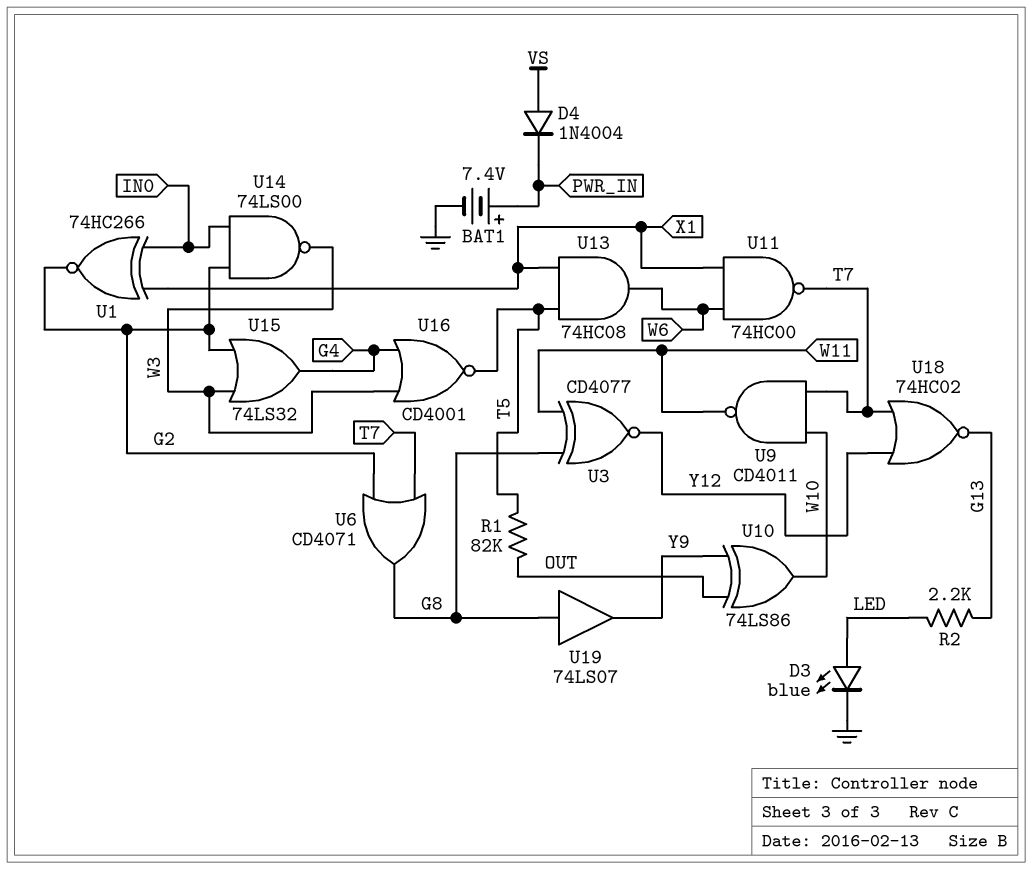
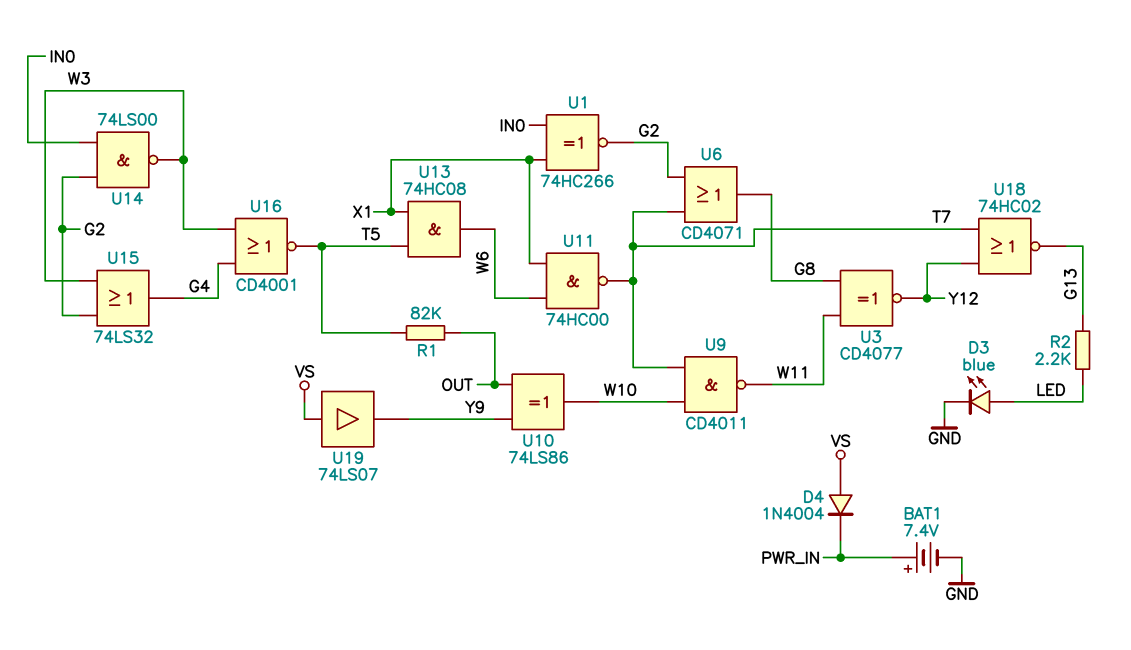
U19: buffer 74LS07 (in G8, out Y9) -> buffer 74LS07 (in VS, out Y9)

